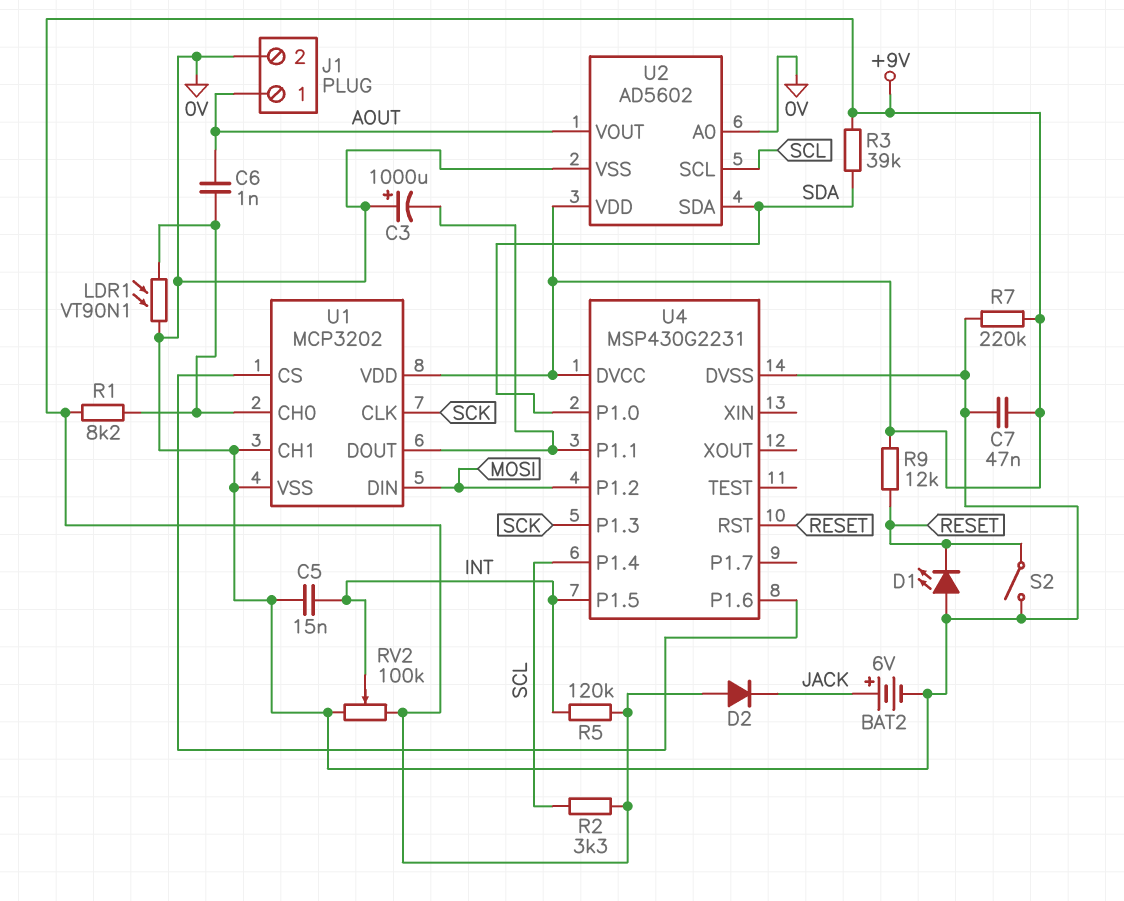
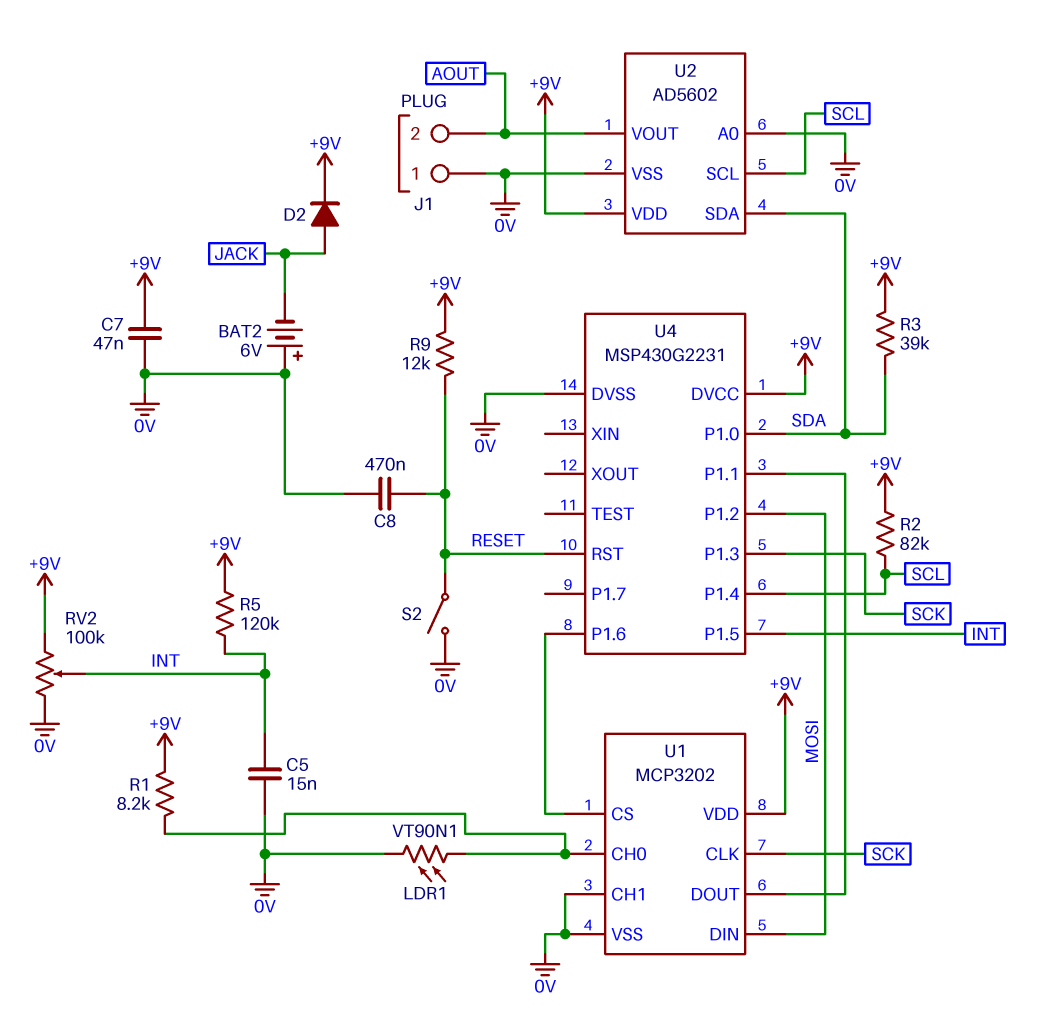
BAT2: 6V (plus JACK, minus 0V) -> 6V (plus 0V, minus JACK)
C3: 1000uF (plus 0V, minus U1/DOUT) -> none
C6: 1nF (AOUT, U1/CH0) -> none
C8: none -> 470nF (0V, RESET)
D1: LED (A 0V, K RESET) -> none
D2: diode (A +9V, K JACK) -> diode (A JACK, K +9V)
J1 pin 1: AOUT -> 0V
J1 pin 2: 0V -> AOUT
R2: 3.3k (+9V, SCL) -> 82k (+9V, SCL)
R7: 220k (+9V, 0V) -> none

